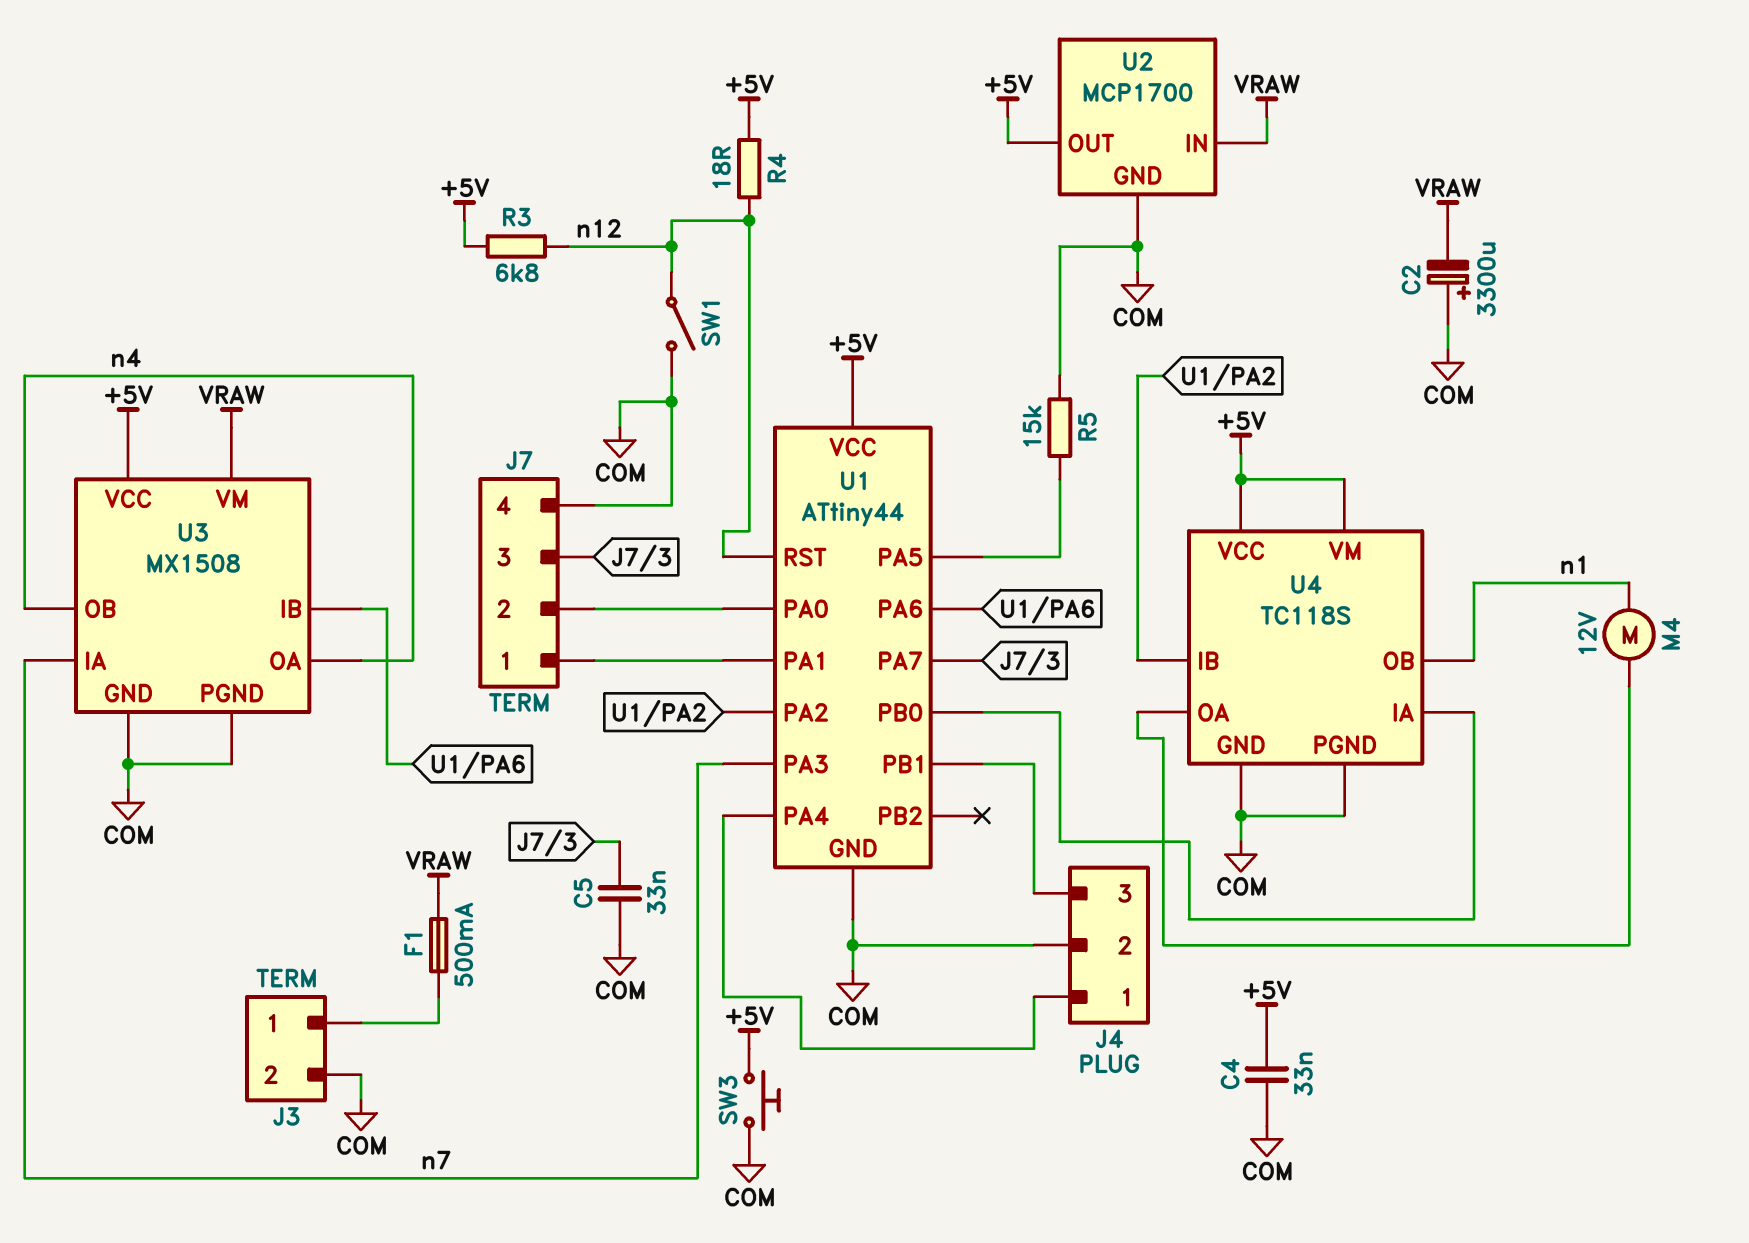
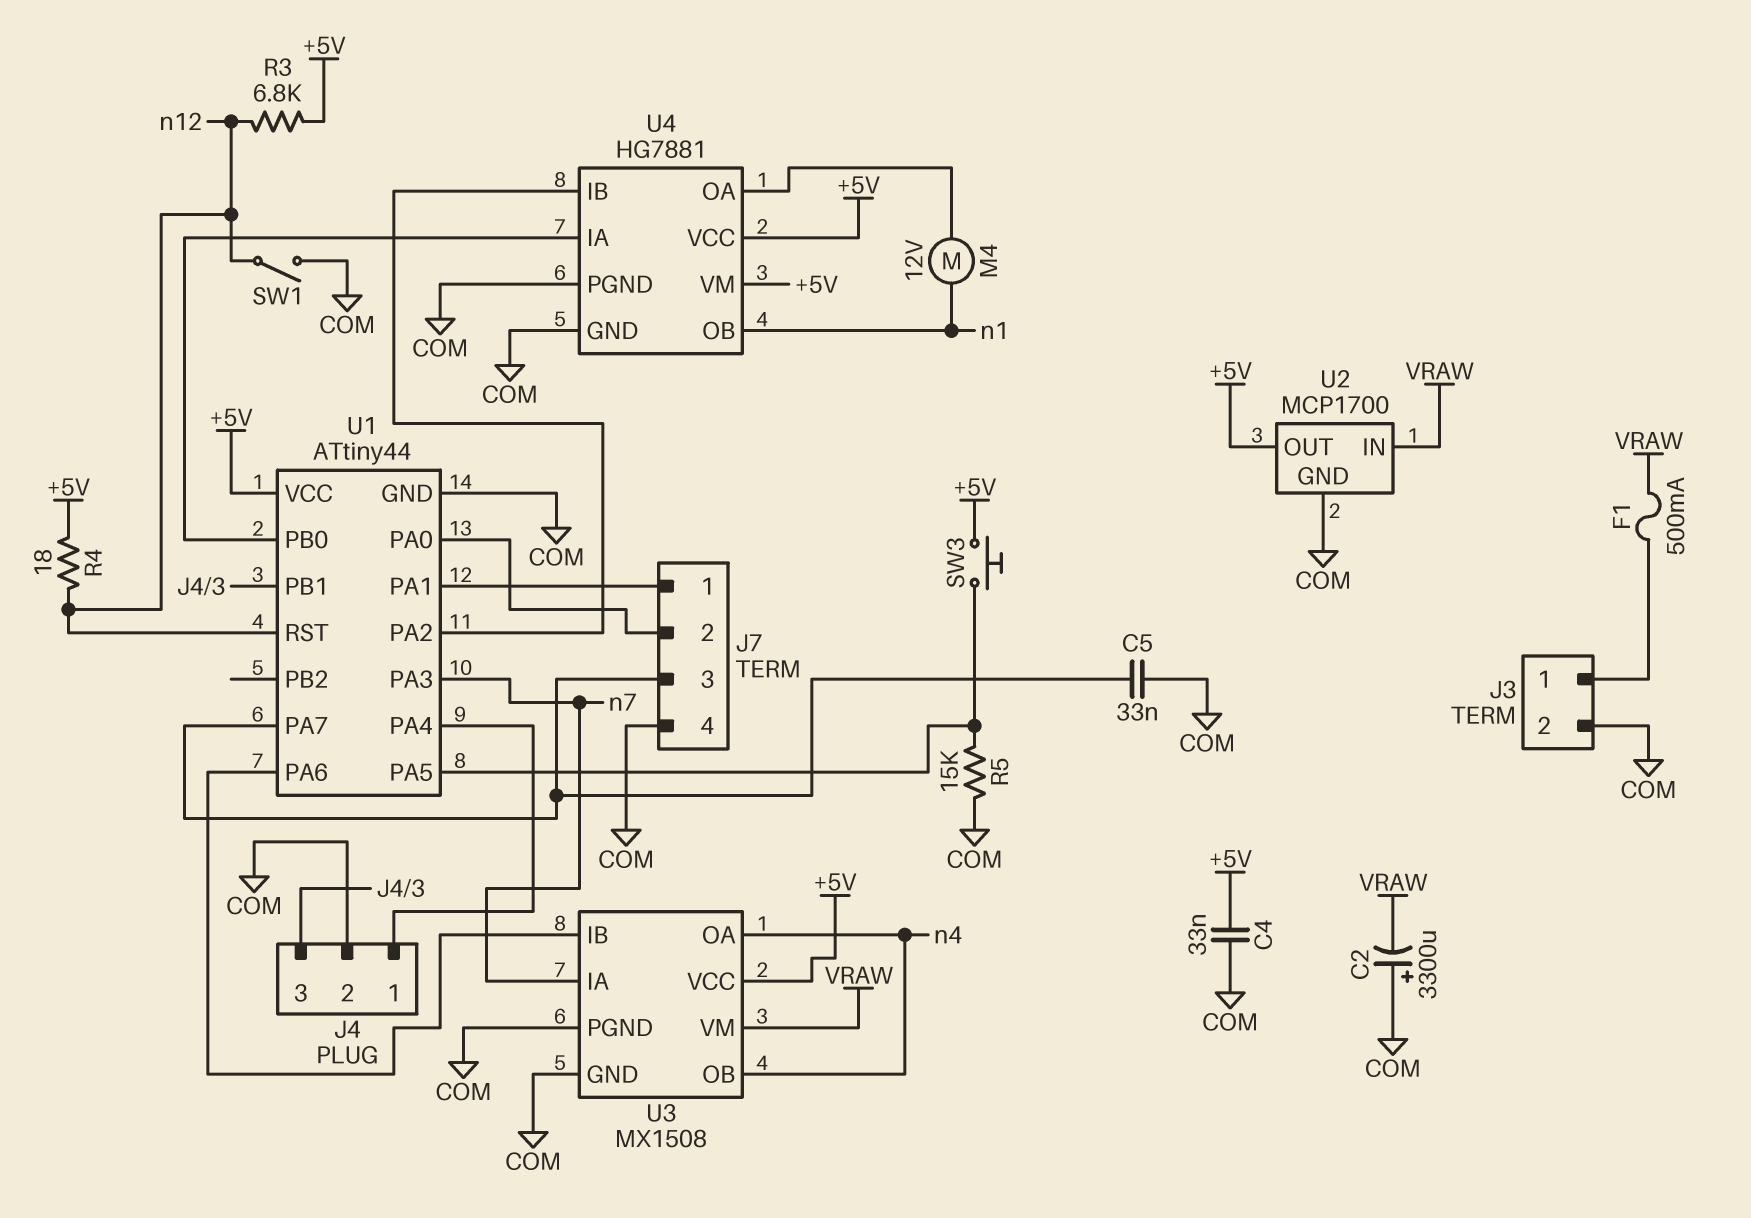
SW3: button (+5V, COM) -> button (+5V, U1/PA5)
U4: TC118S -> HG7881

